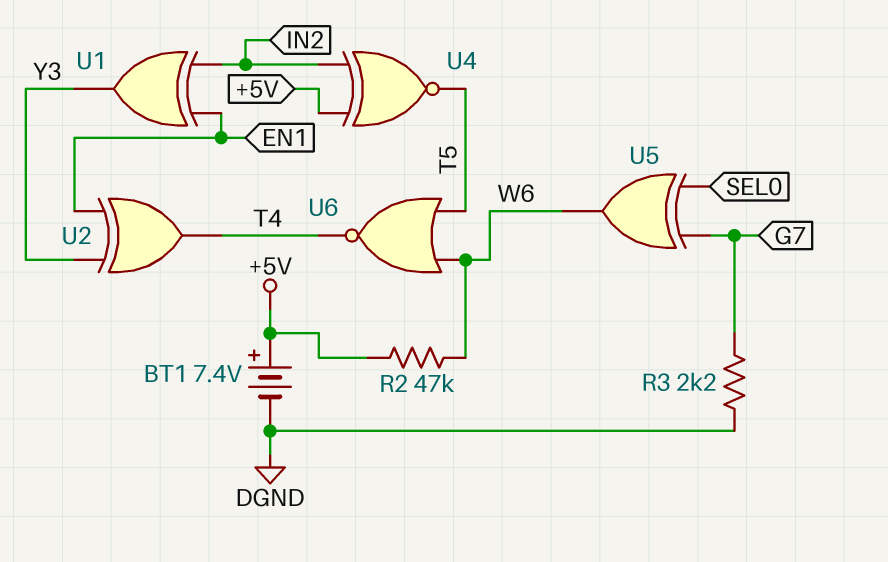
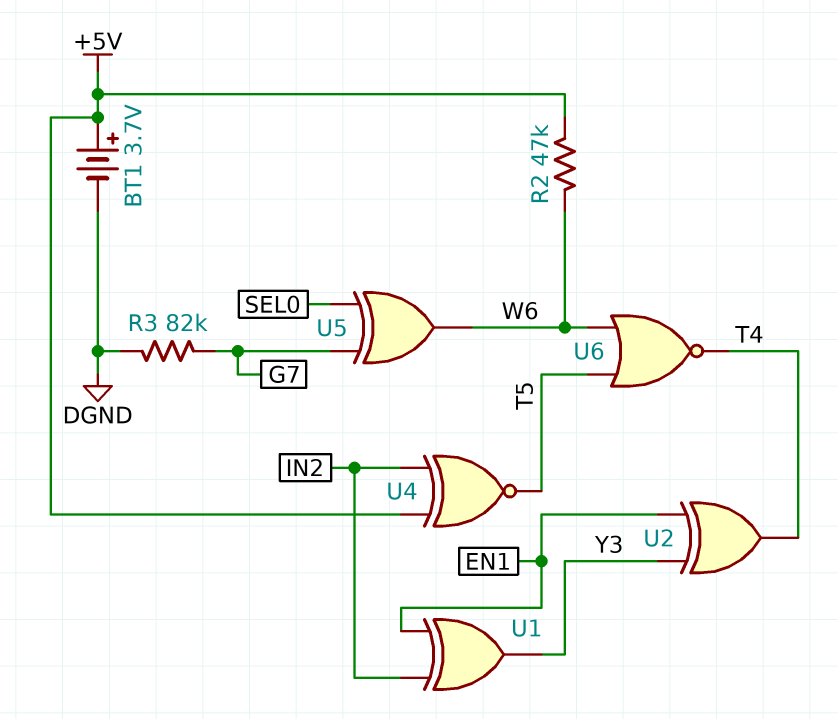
BT1: 7.4V (plus +5V, minus DGND) -> 3.7V (plus +5V, minus DGND)
R3: 2.2k (DGND, G7) -> 82k (DGND, G7)

